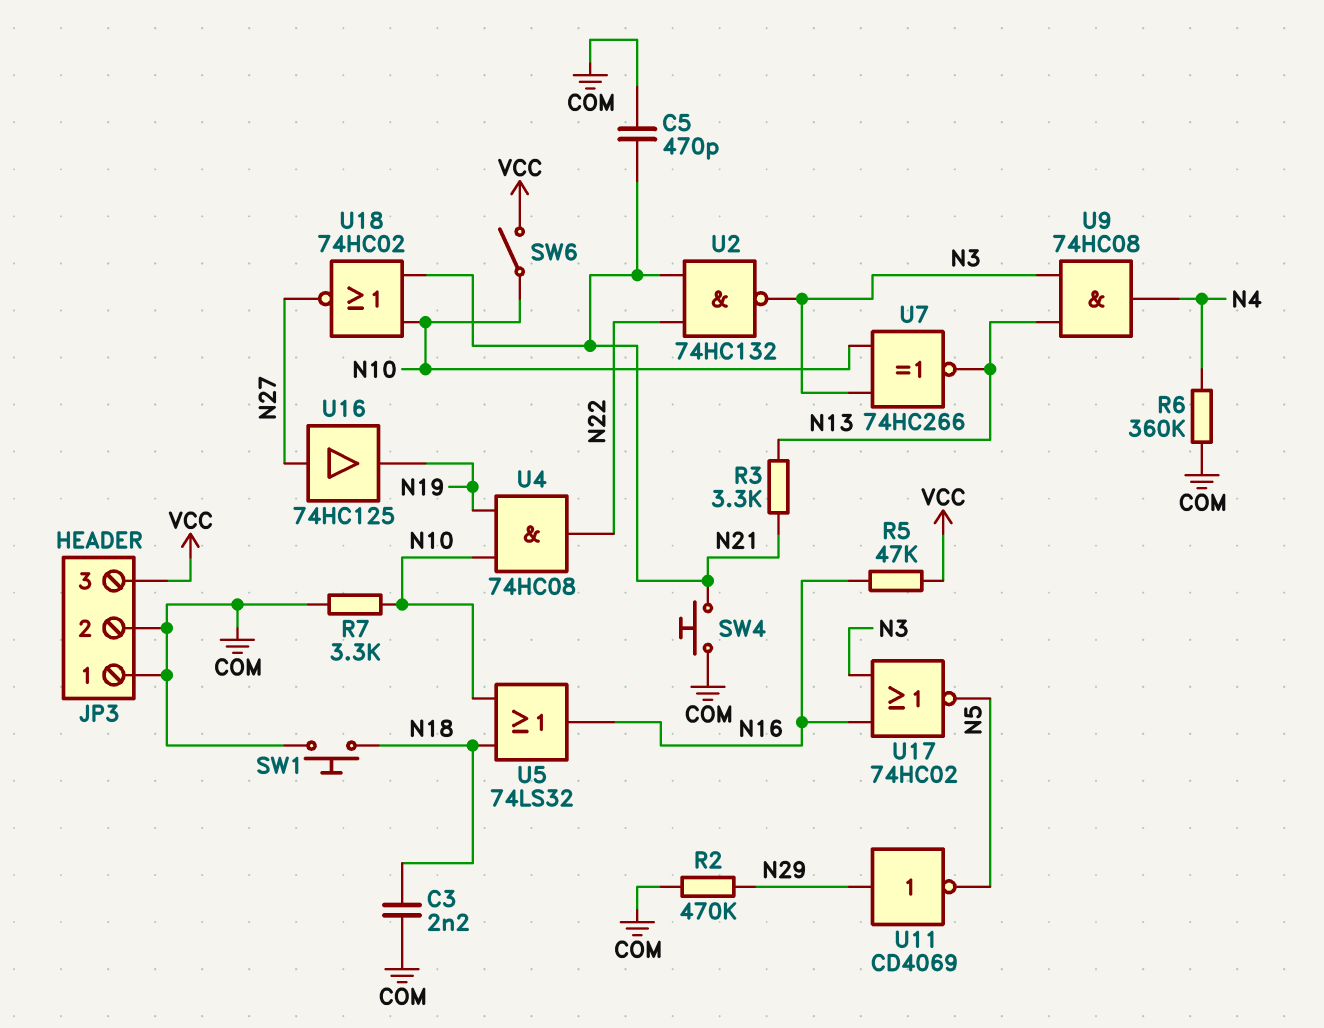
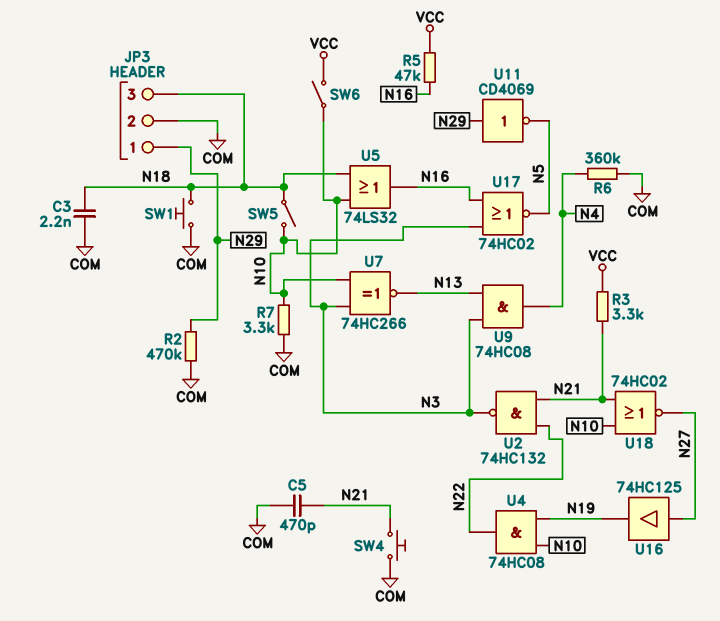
JP3 pin 1: COM -> N29
JP3 pin 3: VCC -> N18
R3: 3.3k (N13, N21) -> 3.3k (N21, VCC)
SW5: none -> switch (N10, N18)

